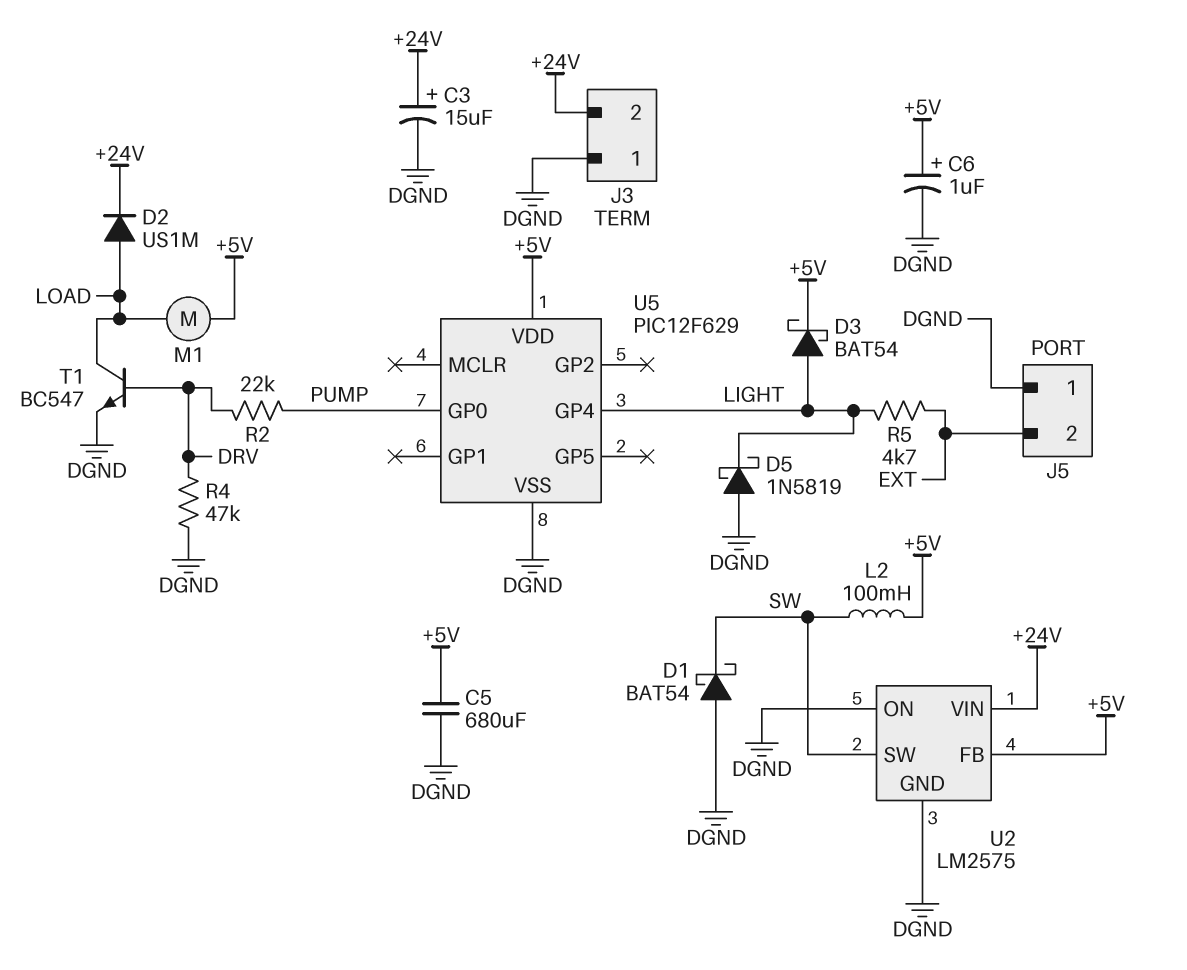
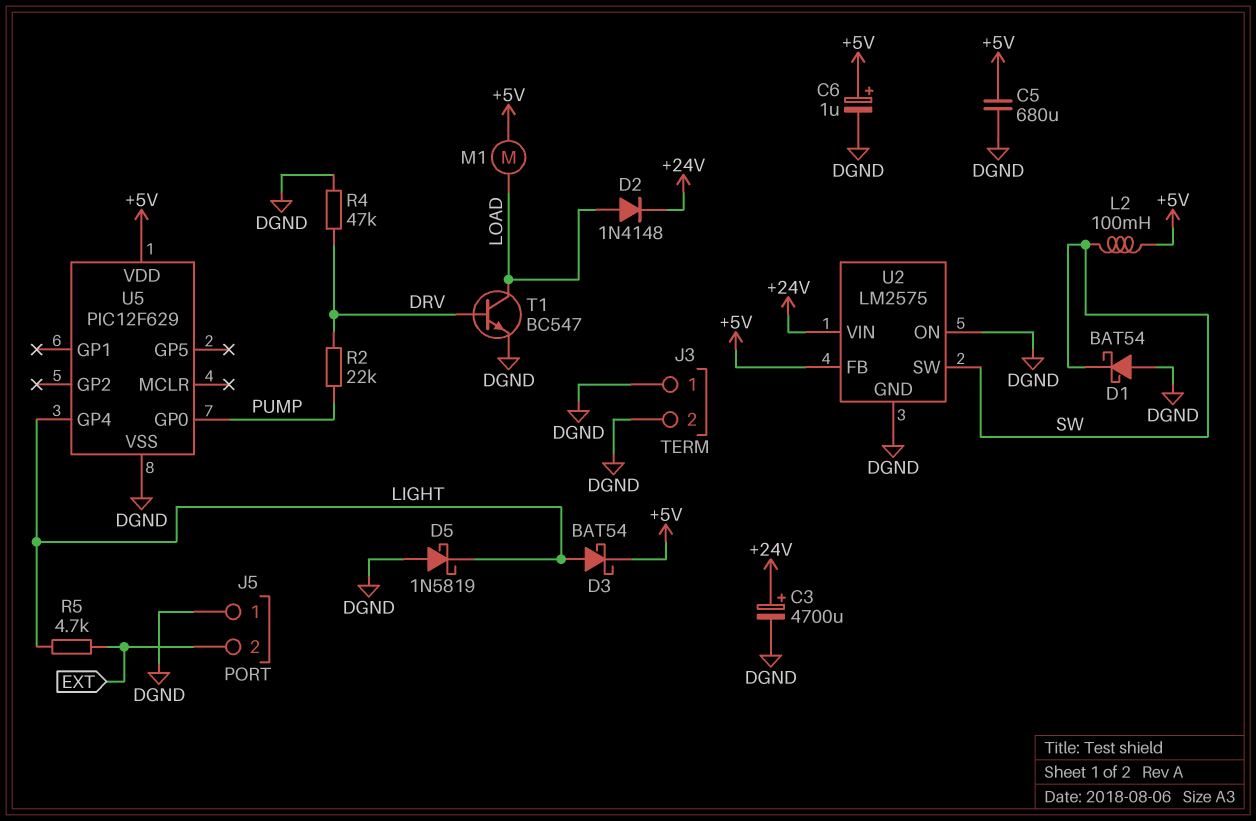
C3: 15uF (plus +24V, minus DGND) -> 4700uF (plus +24V, minus DGND)
D2: diode US1M (A LOAD, K +24V) -> diode 1N4148 (A LOAD, K +24V)
J3 pin 2: +24V -> DGND

